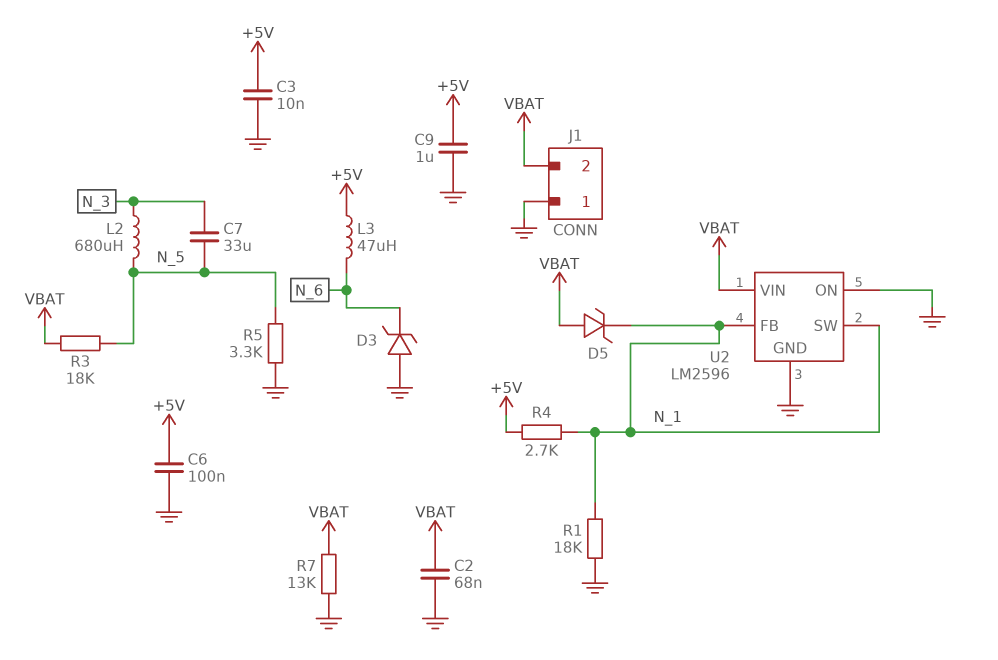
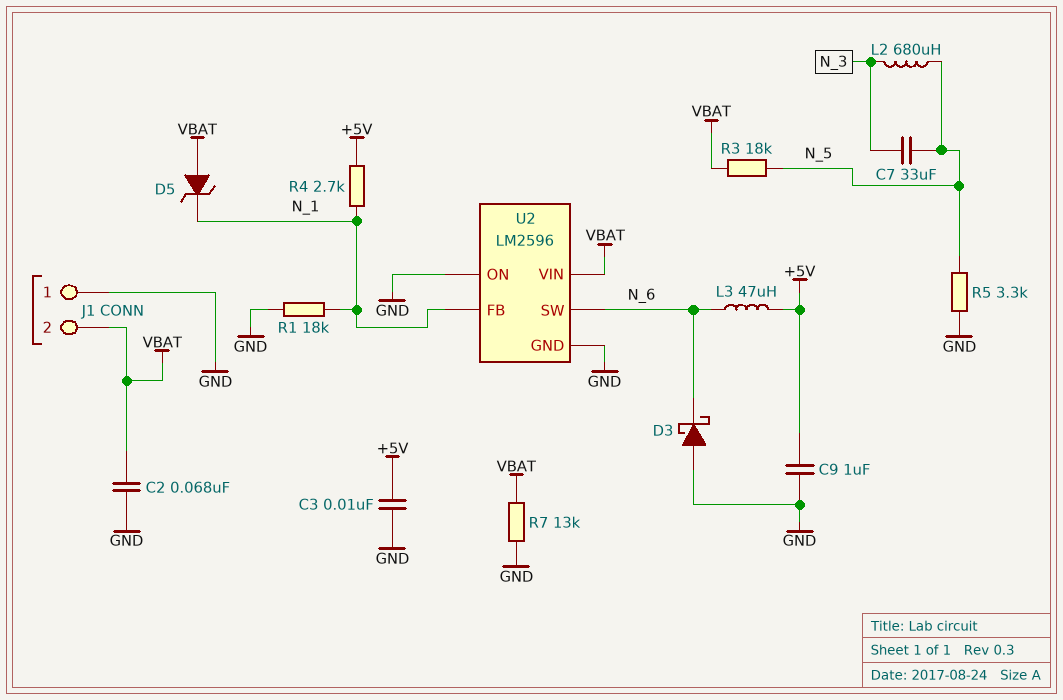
C6: 100nF (+5V, GND) -> none
D3: zener (A GND, K N_6) -> schottky (A GND, K N_6)
U2 pin SW: N_1 -> N_6

